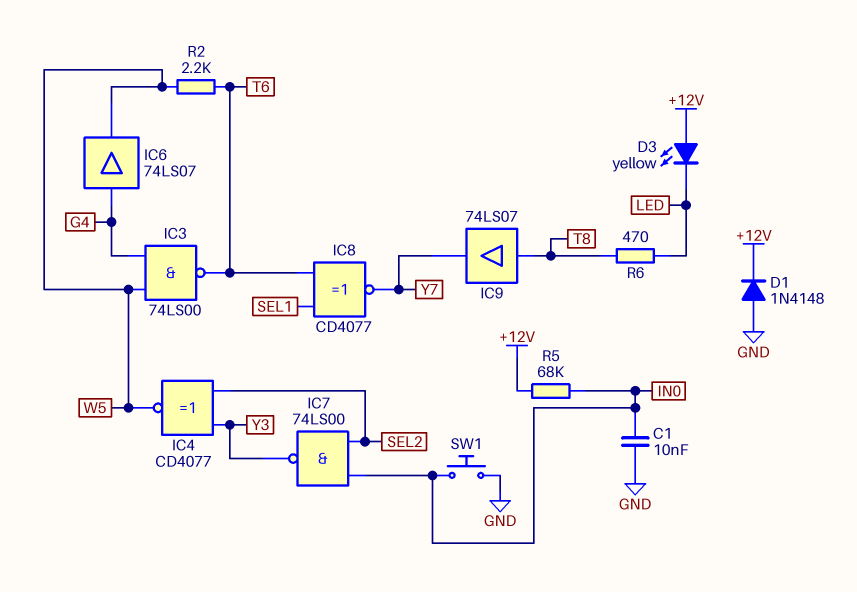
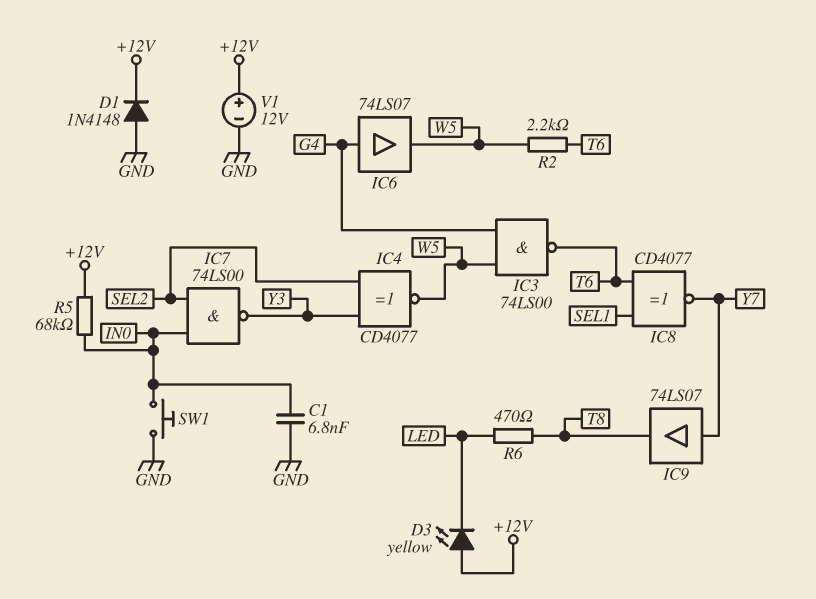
C1: 10nF (GND, IN0) -> 6.8nF (GND, IN0)
IC9: buffer 74LS07 (in T8, out Y7) -> buffer 74LS07 (in Y7, out T8)
V1: none -> 12V (plus +12V, minus GND)

